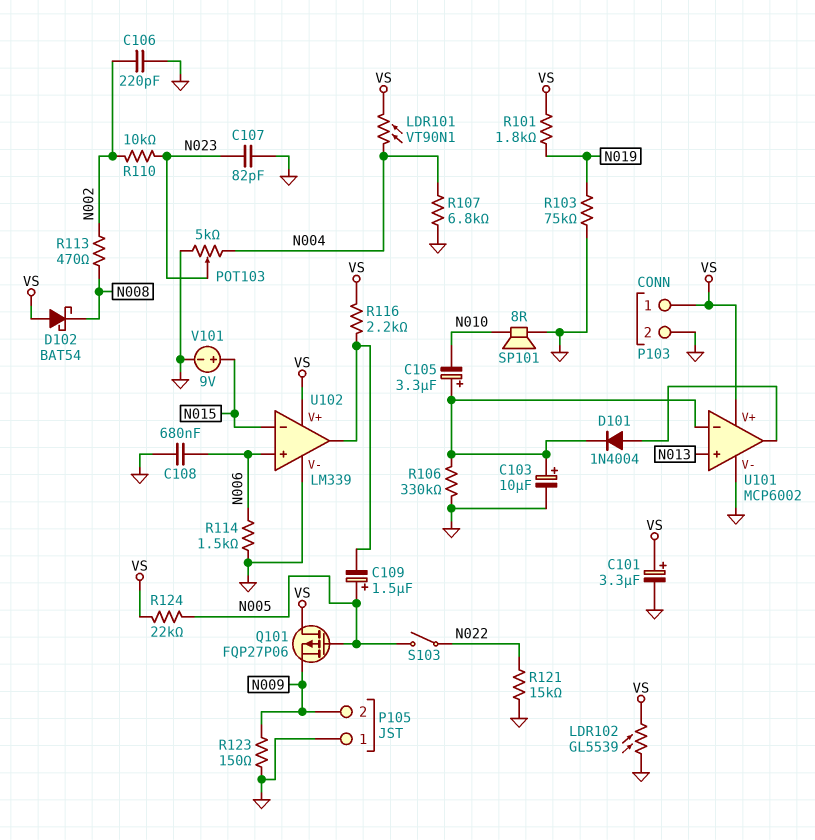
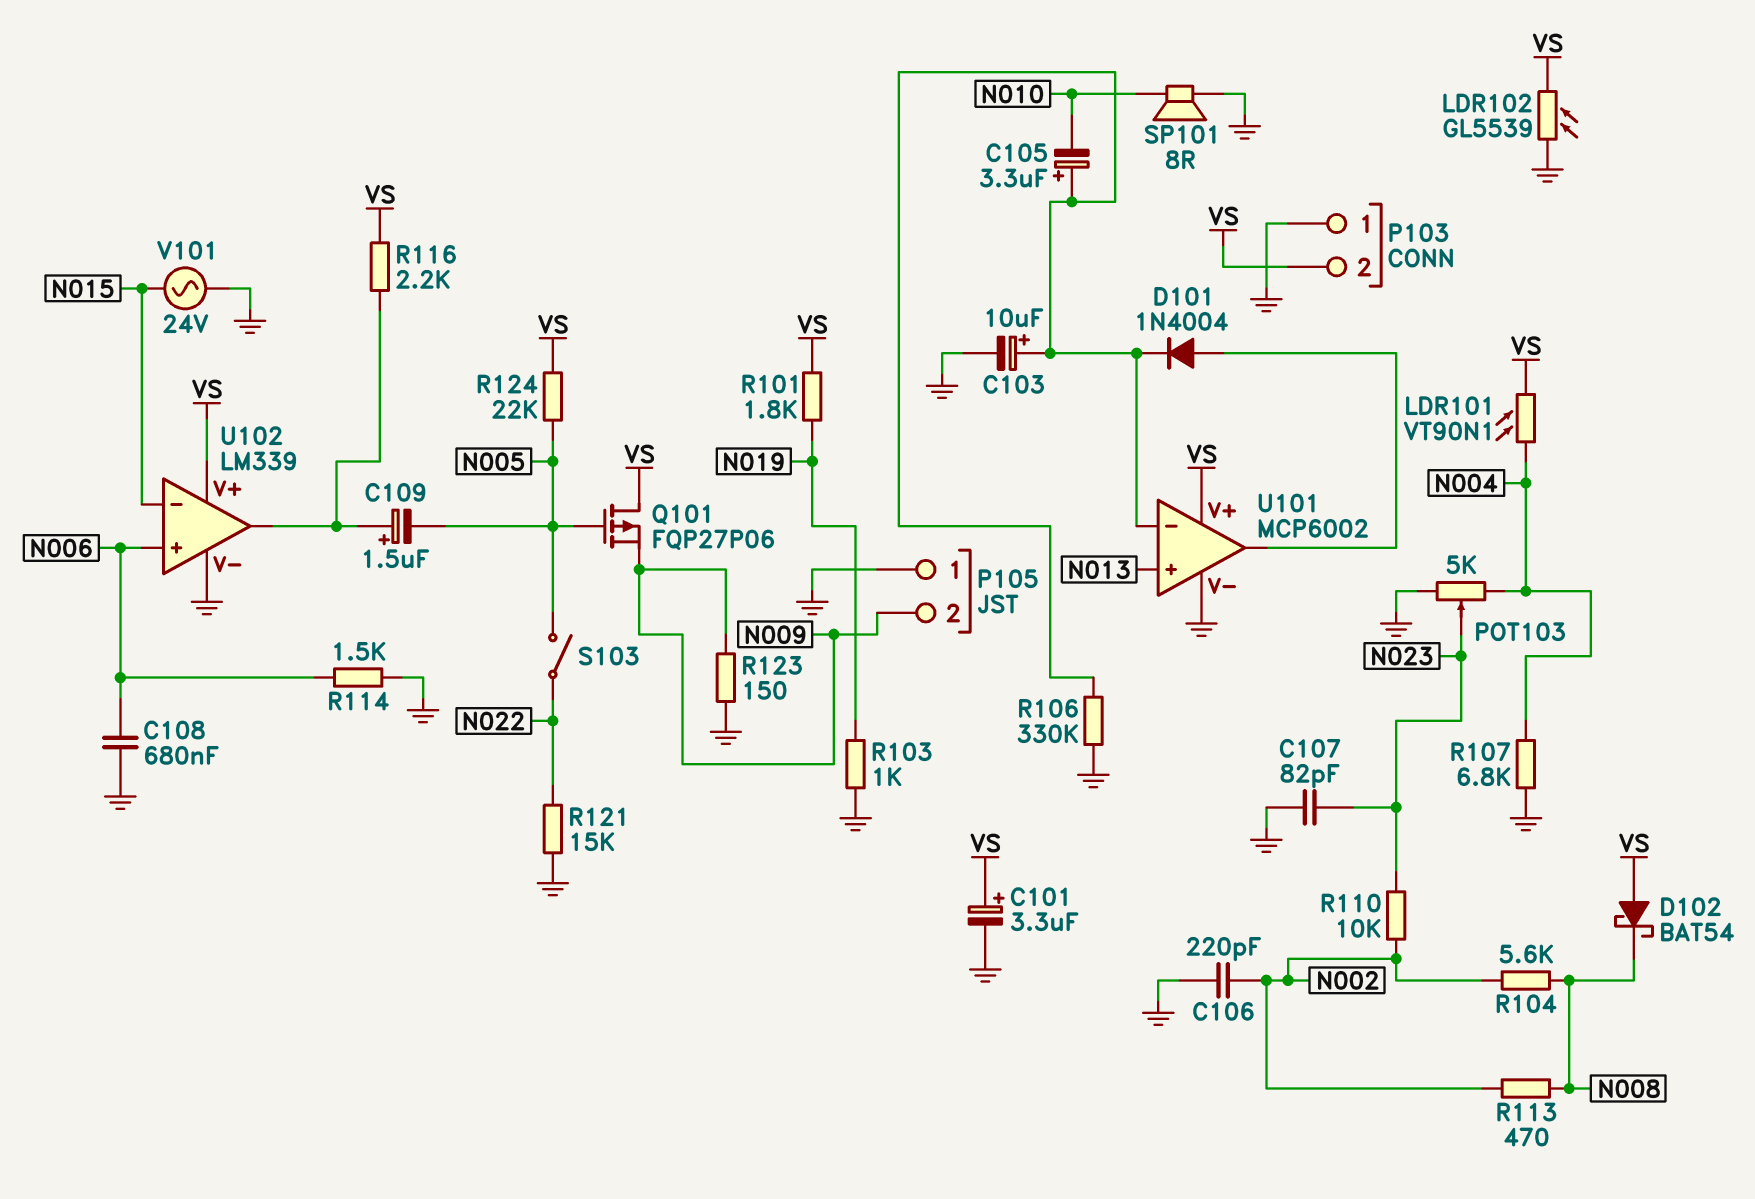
C109: 1.5uF (plus N005, minus U102/out) -> 1.5uF (plus U102/out, minus N005)
P103 pin 1: VS -> GND
P103 pin 2: GND -> VS
R103: 75k (GND, N019) -> 1k (GND, N019)
R104: none -> 5.6k (N002, N008)
V101: 9V (plus N015, minus GND) -> AC 24V (GND, N015)

